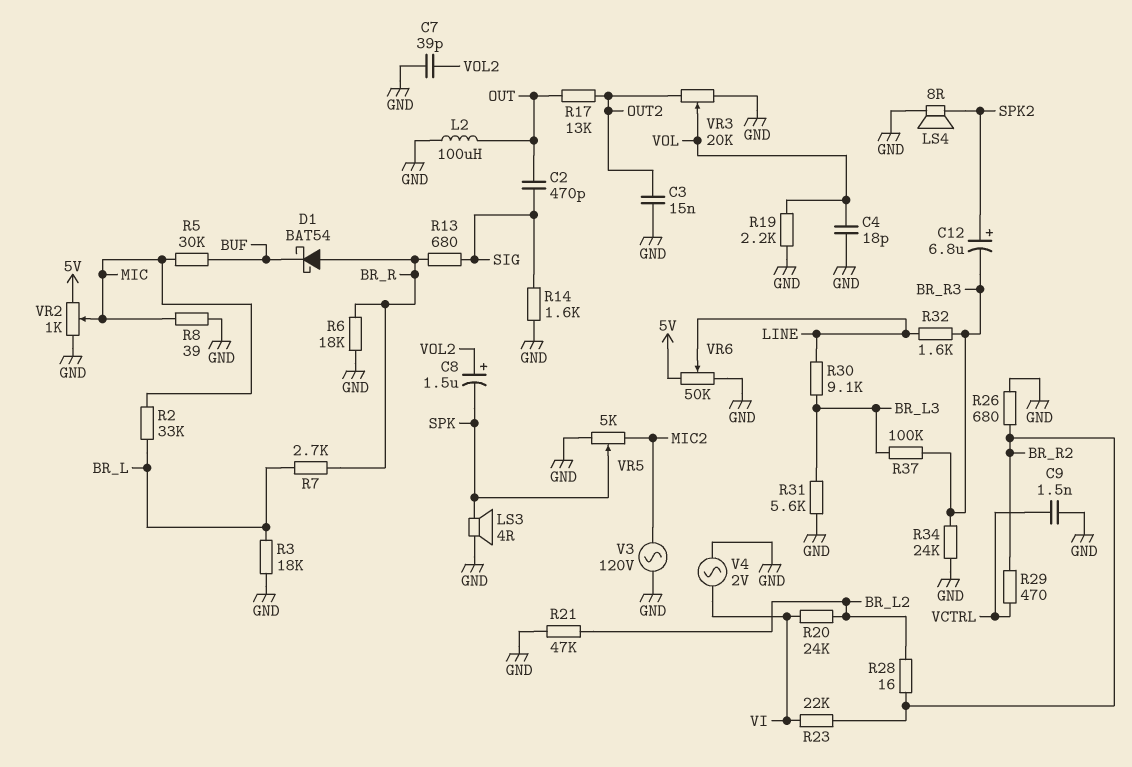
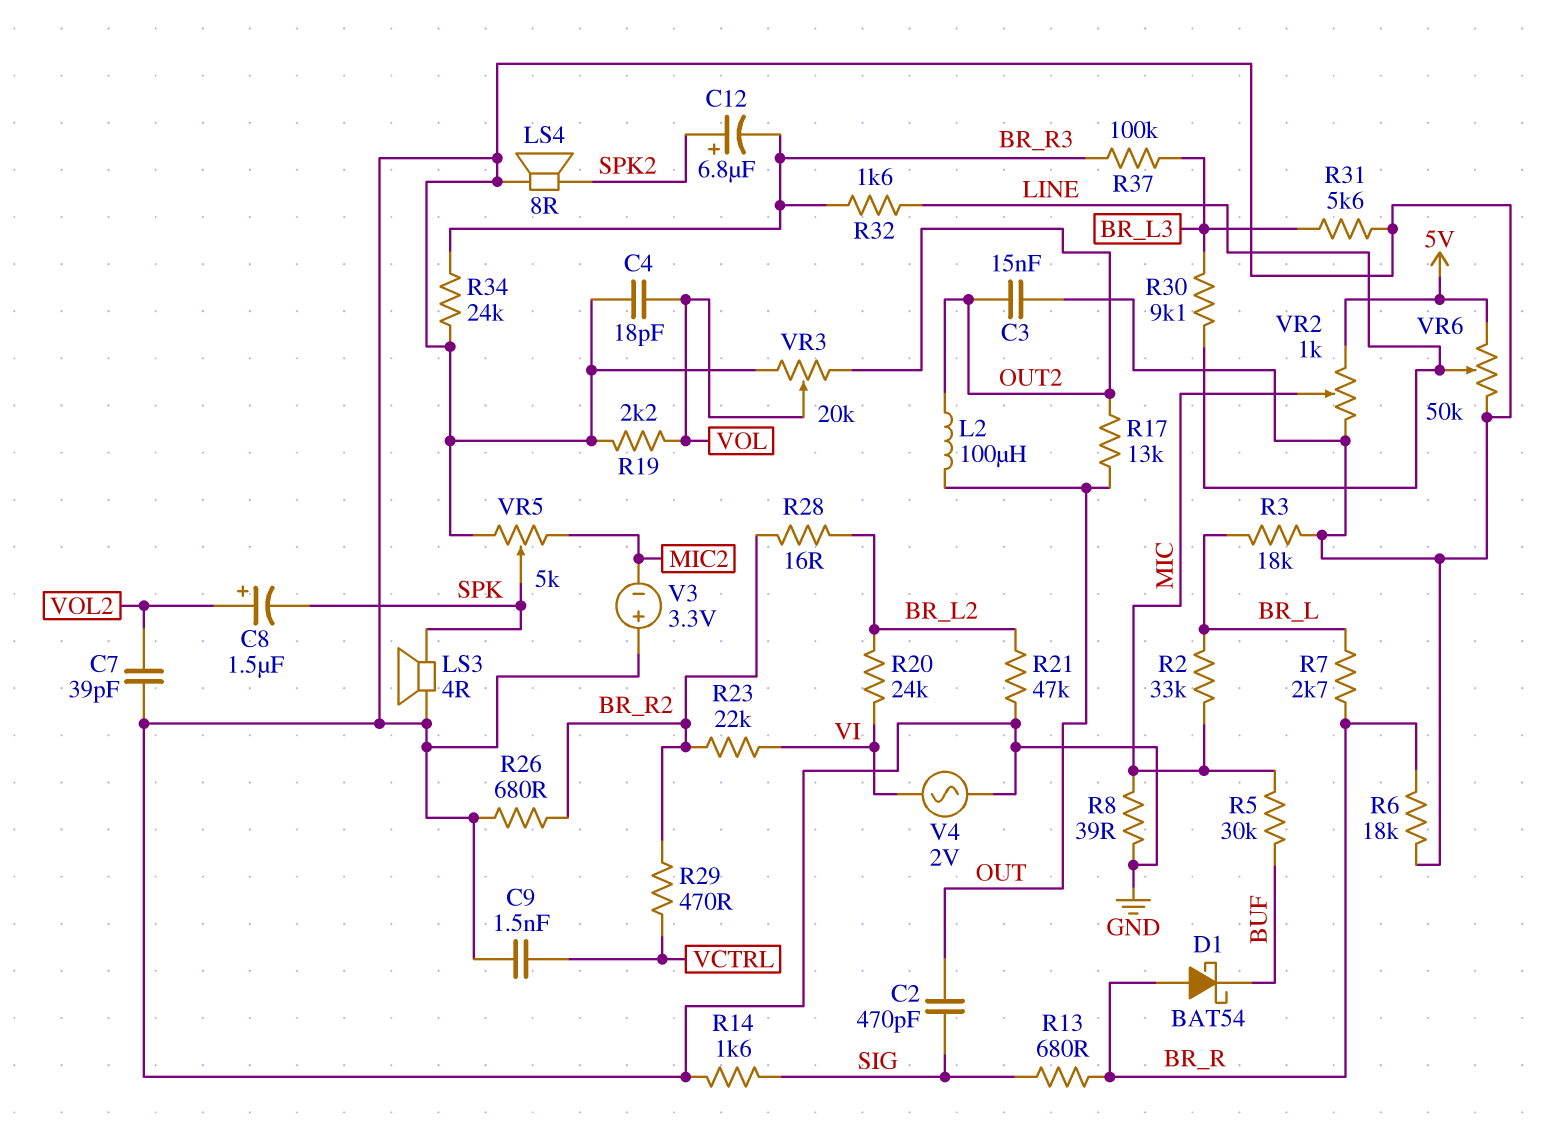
L2: 100uH (GND, OUT) -> 100uH (OUT, OUT2)
V3: AC 120V (GND, MIC2) -> 3.3V (plus GND, minus MIC2)

